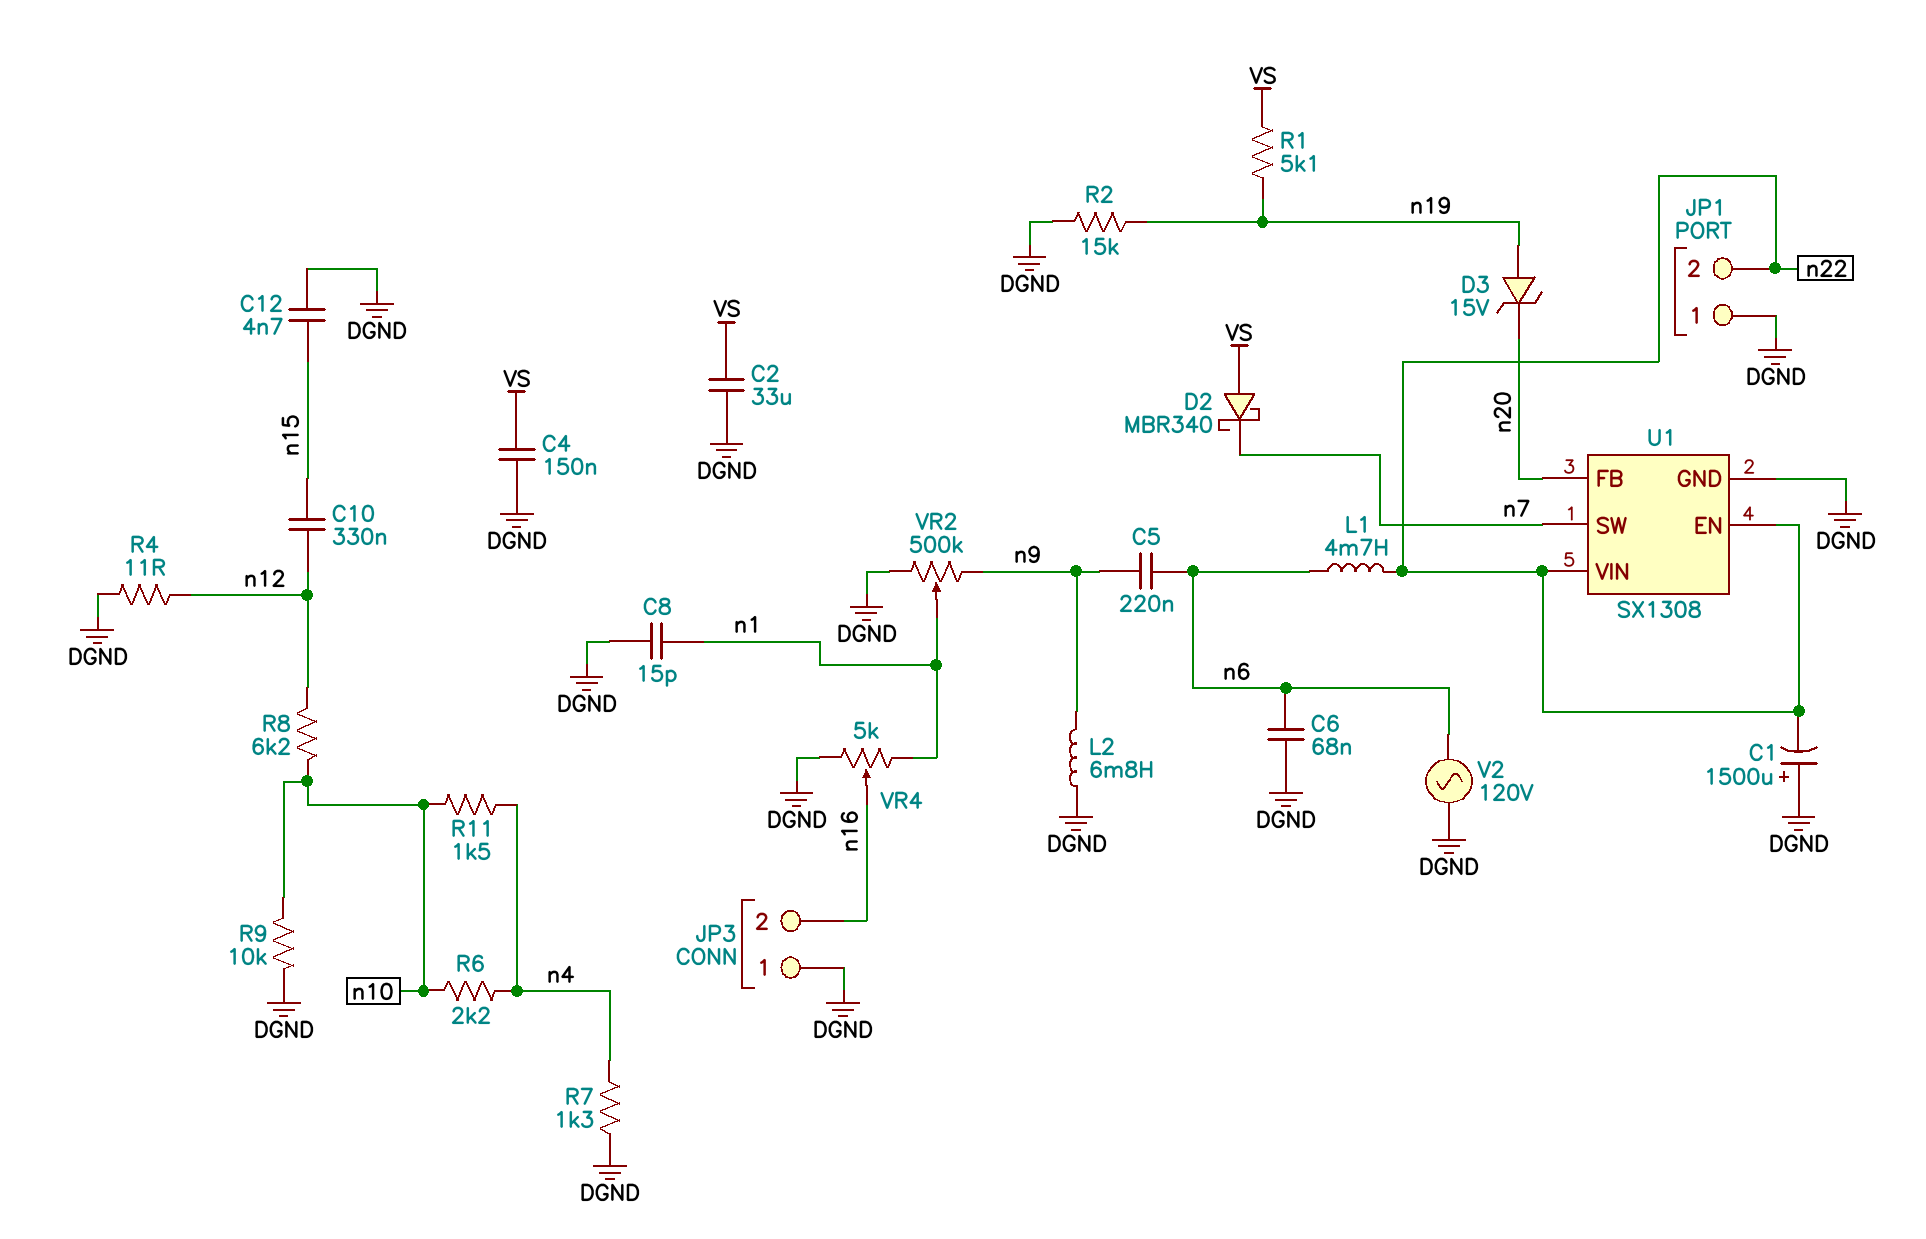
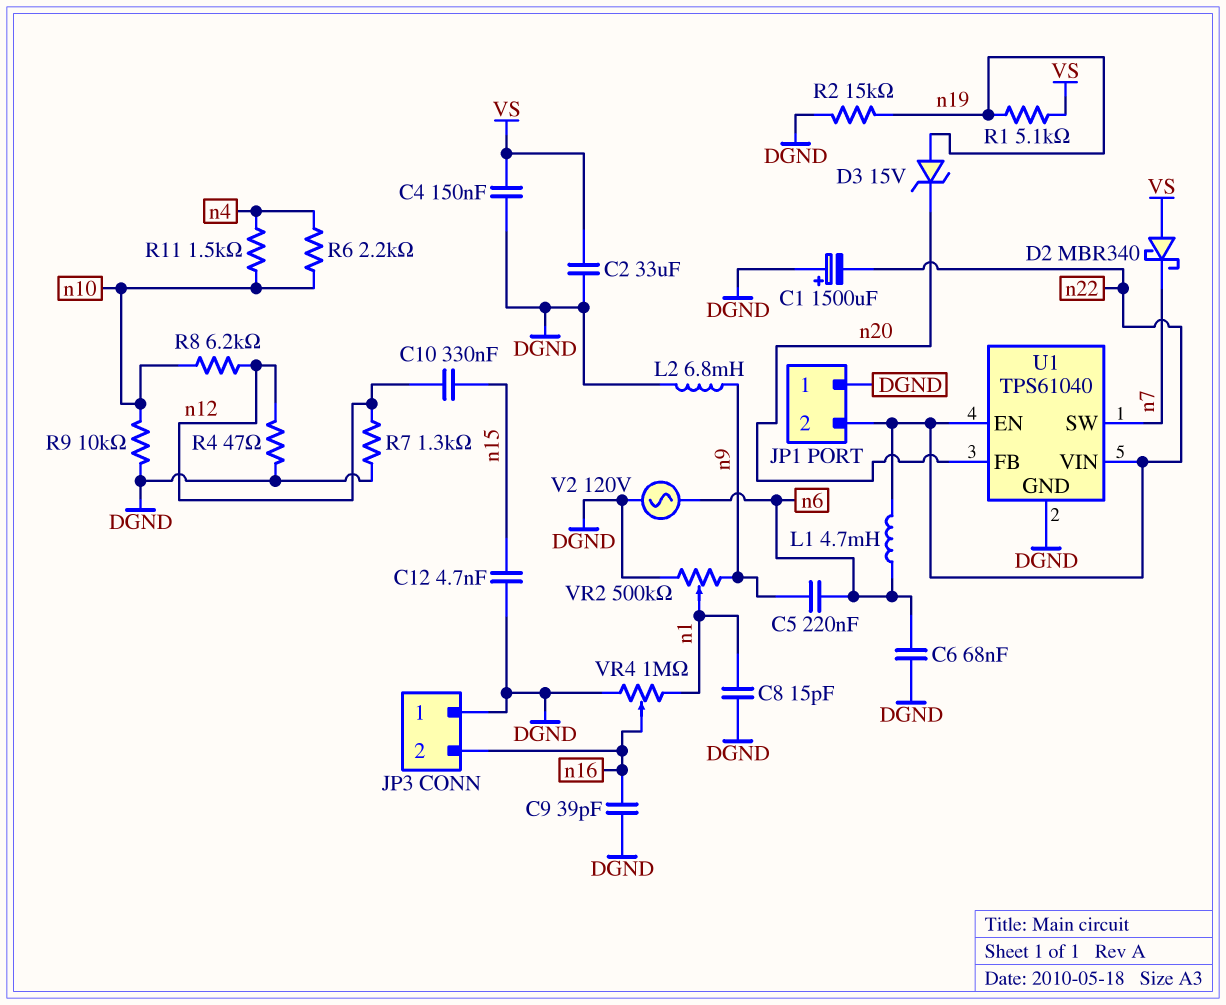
C9: none -> 39pF (DGND, n16)
R4: 11 (DGND, n12) -> 47 (DGND, n12)
R7: 1.3k (DGND, n4) -> 1.3k (DGND, n12)
U1: SX1308 -> TPS61040
VR4: 5k (DGND, n1, wiper n16) -> 1M (DGND, n1, wiper n16)

